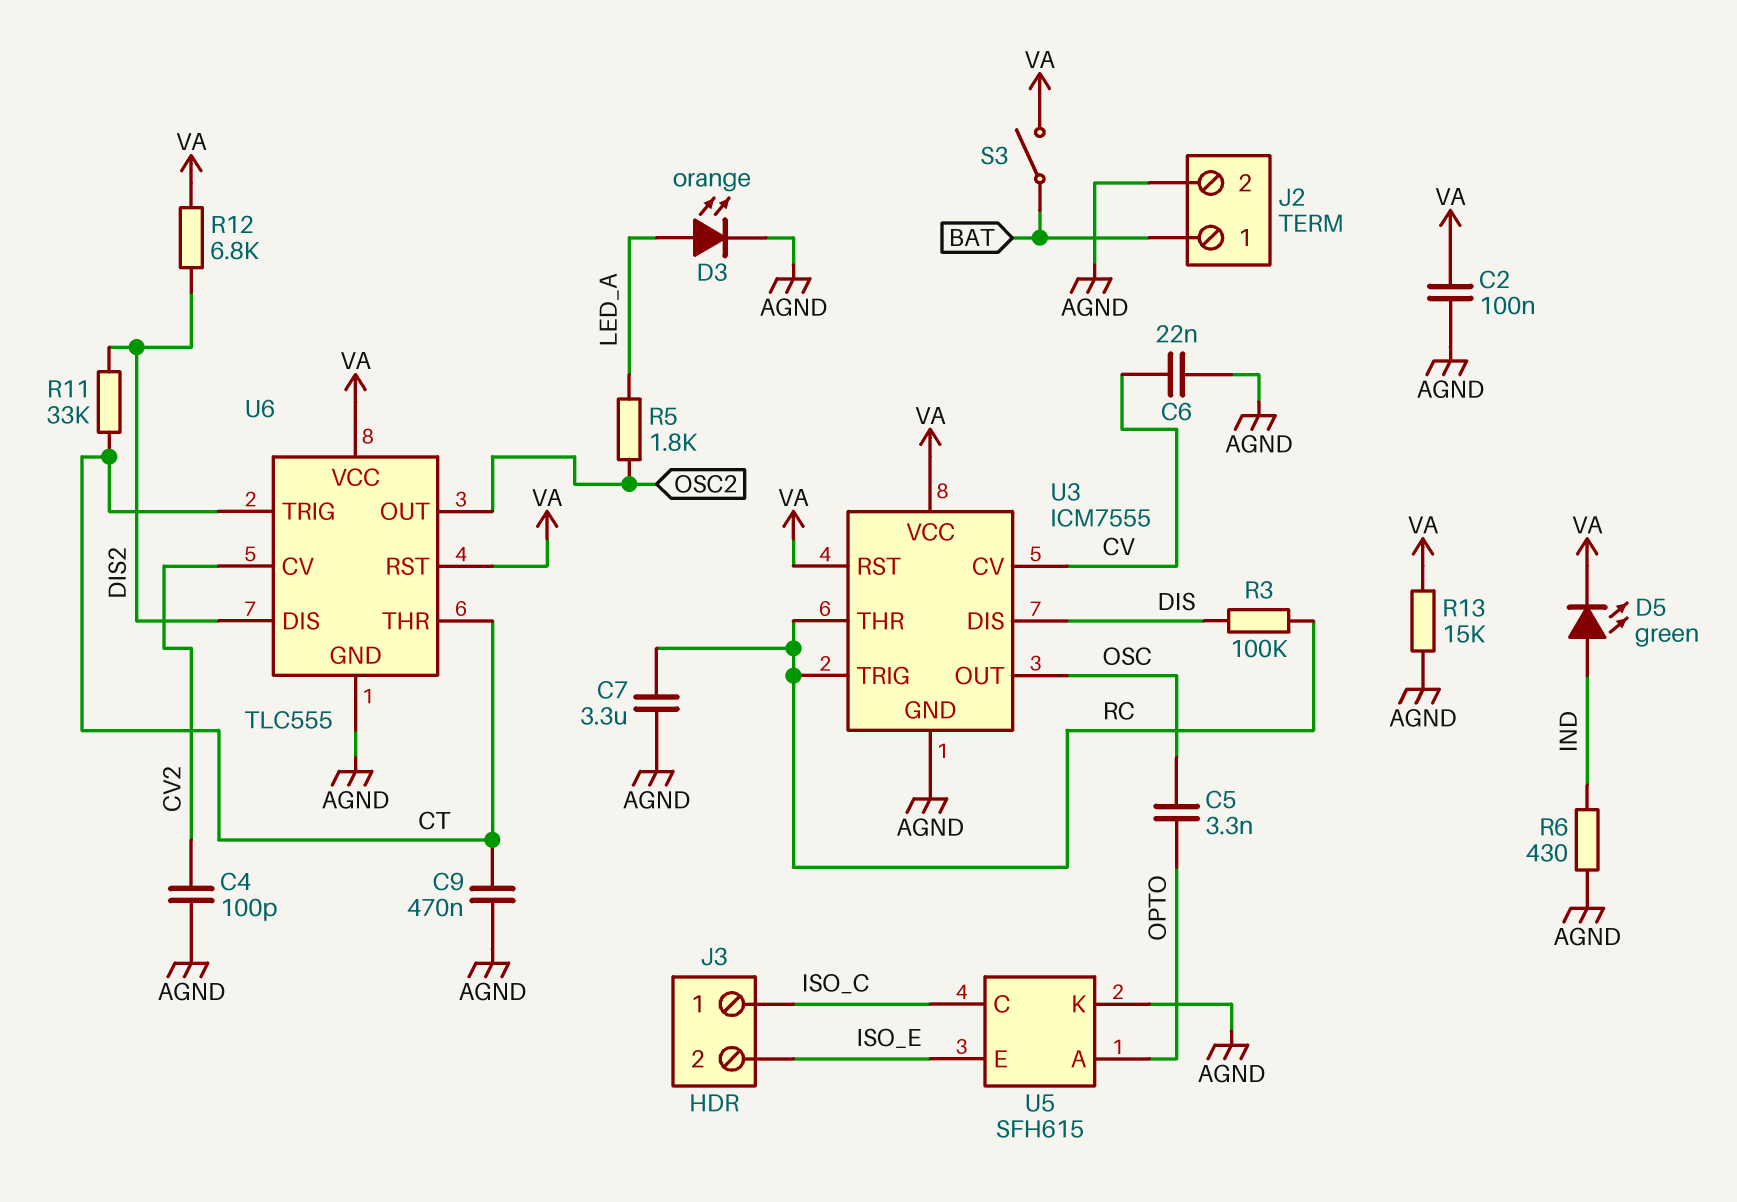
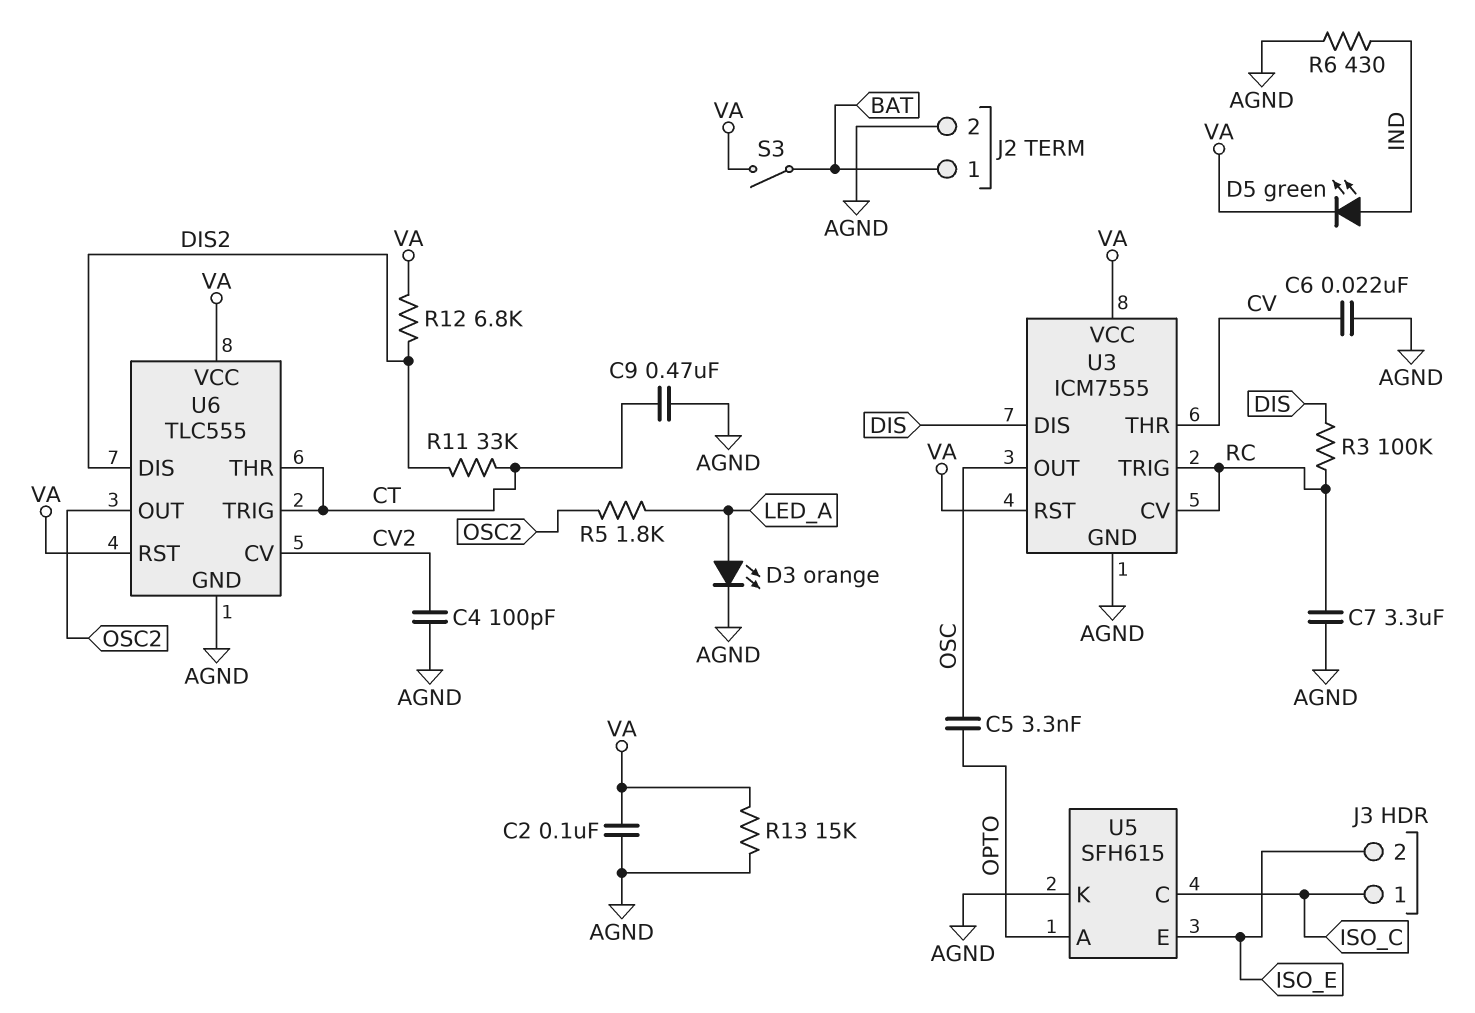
U3 pin CV: CV -> RC
U3 pin THR: RC -> CV

